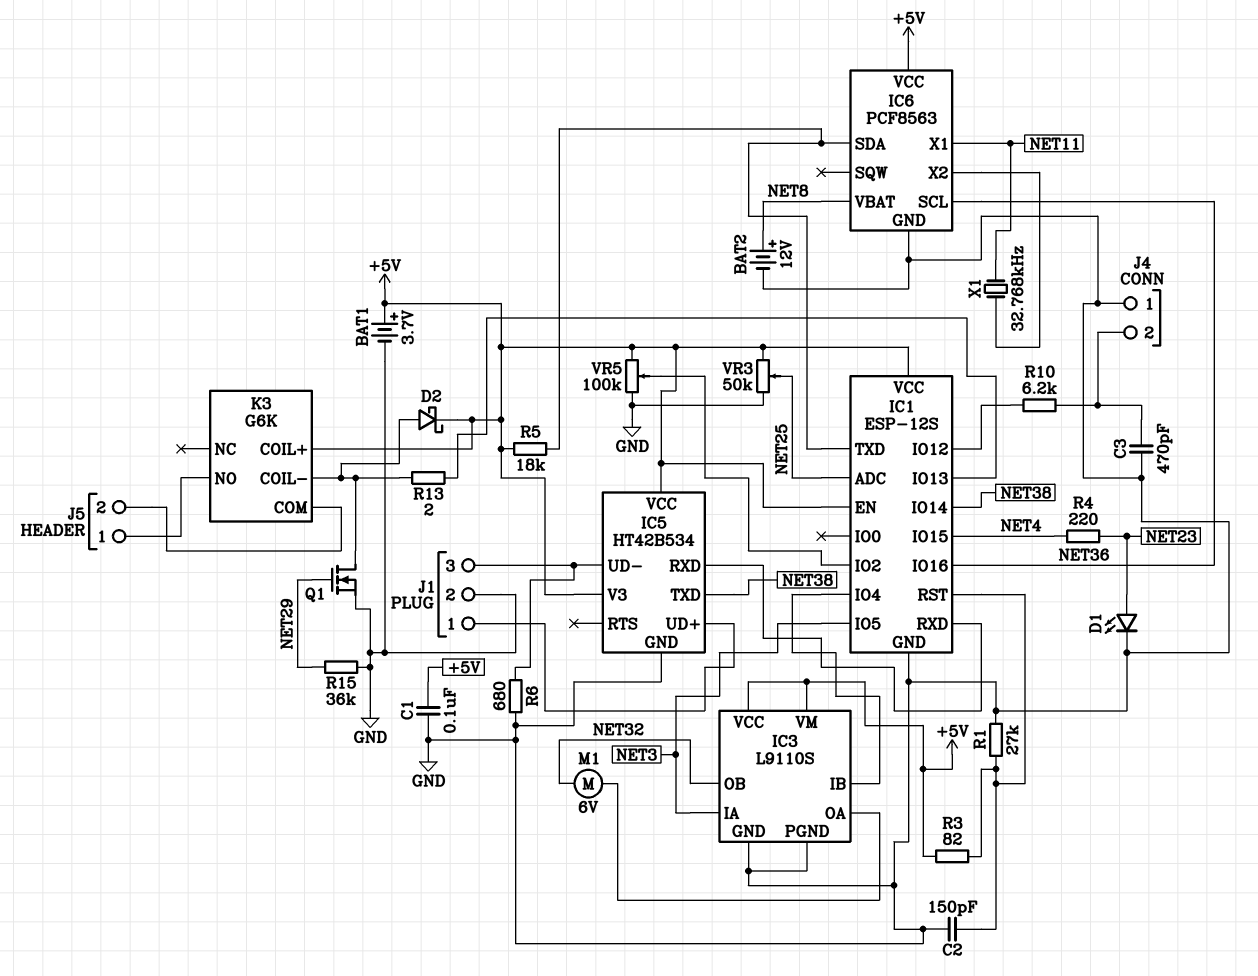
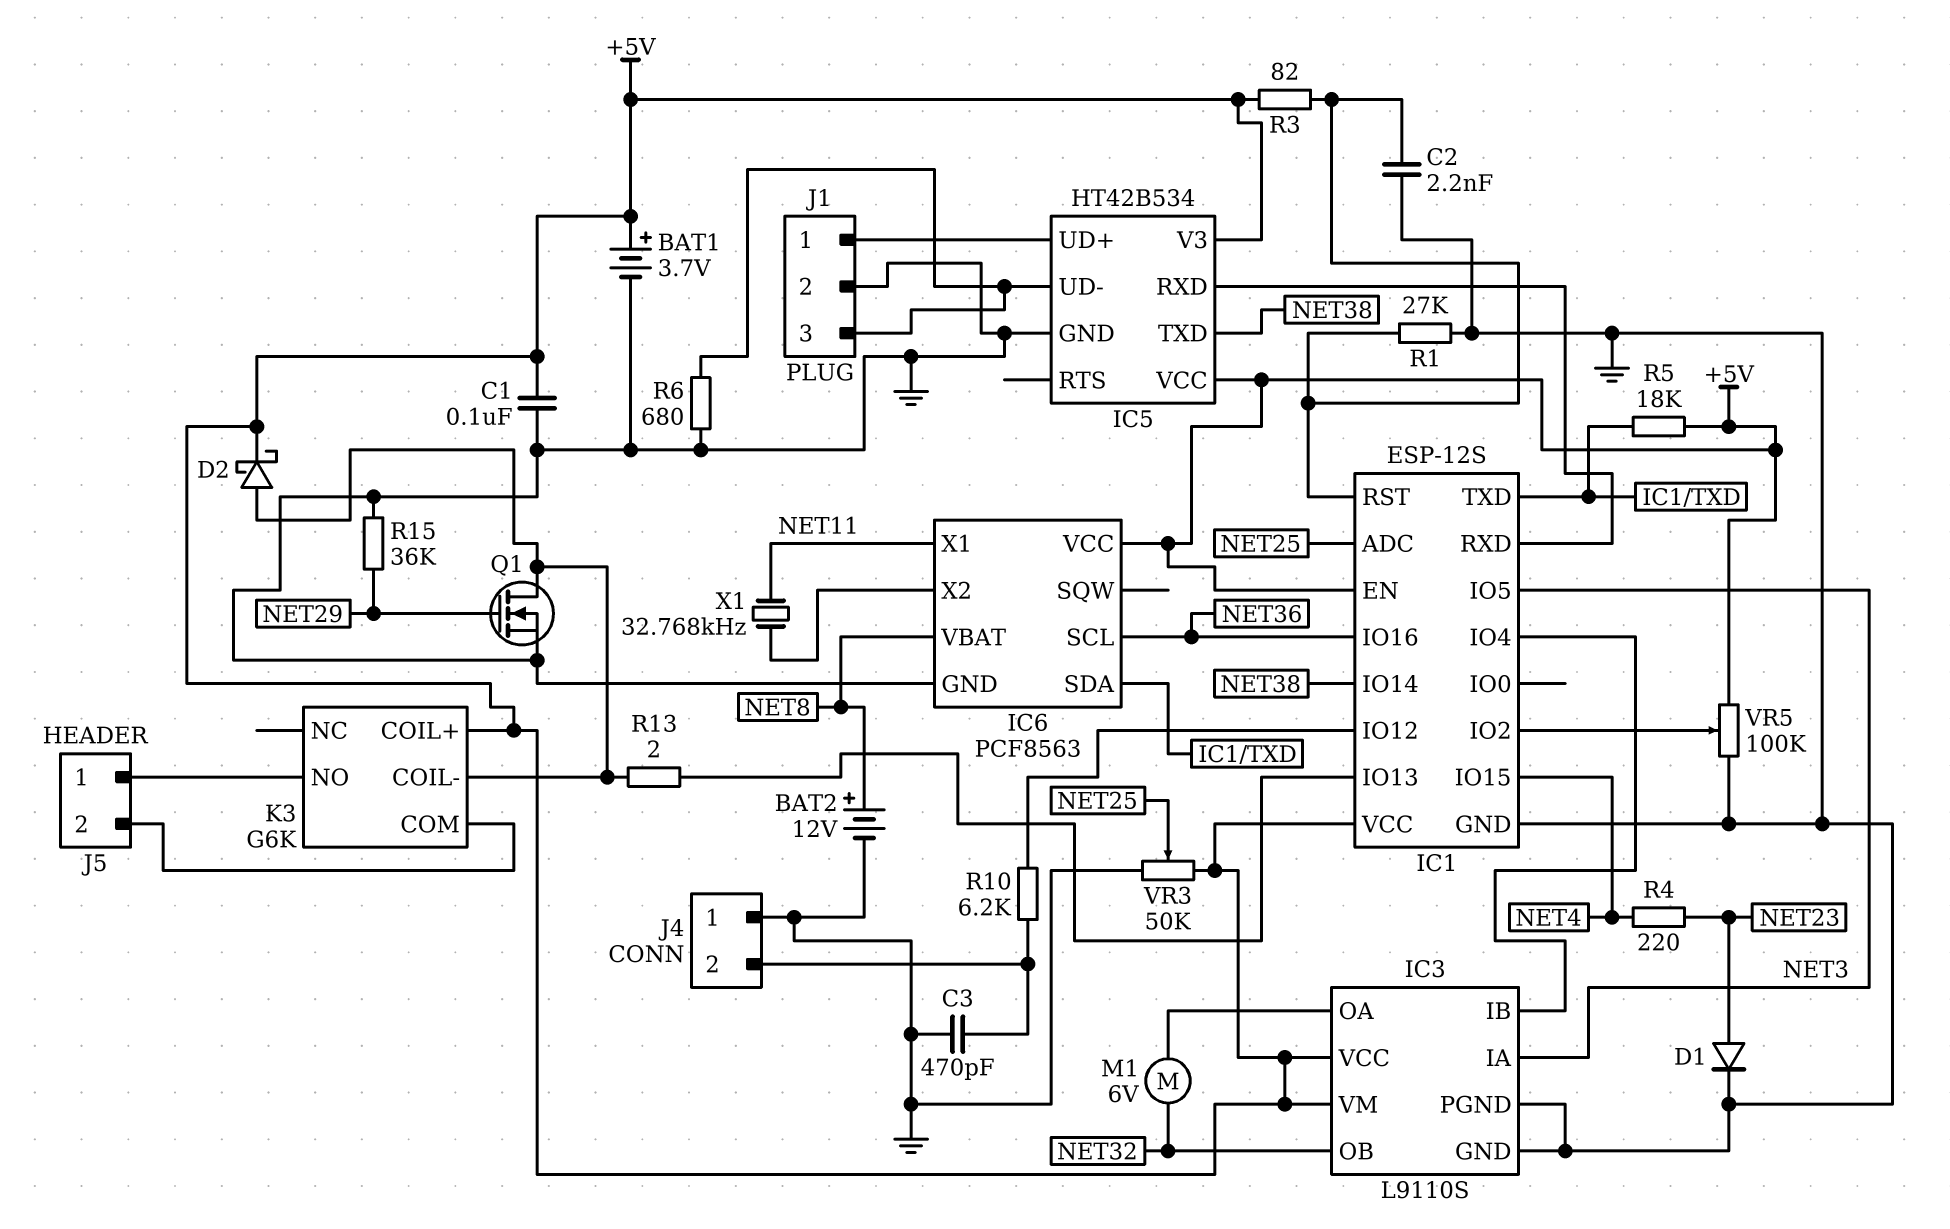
C2: 150pF (GND, IC1/RST) -> 2.2nF (GND, IC1/RST)
D1: LED (A NET23, K GND) -> diode (A NET23, K GND)

